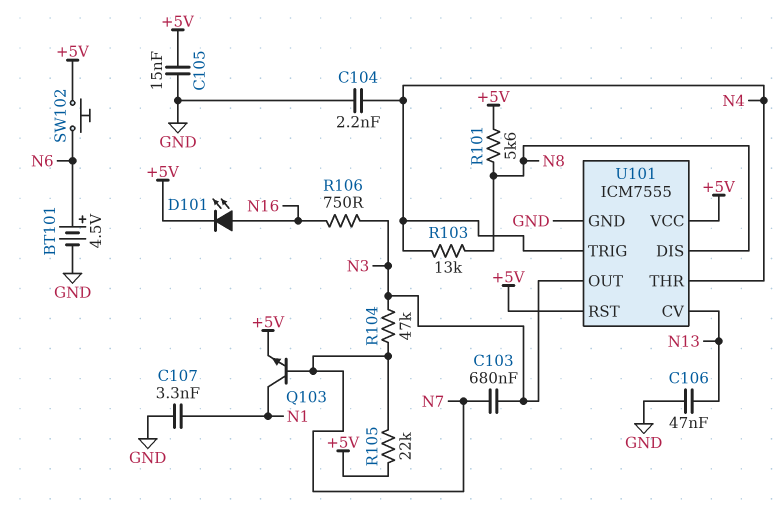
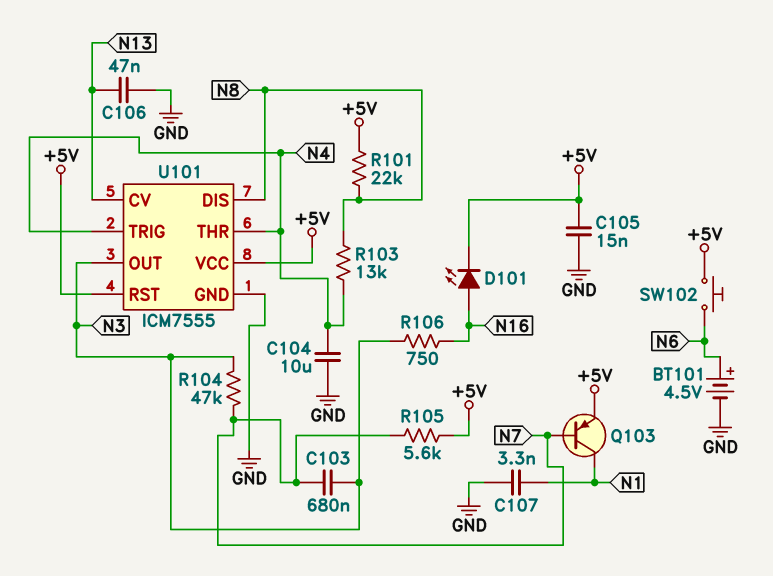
C104: 2.2nF (GND, N4) -> 10uF (GND, N4)
Q103: NPN (B N7, C N1, E +5V) -> PNP (B N7, C N1, E +5V)
R101: 5.6k (+5V, N8) -> 22k (+5V, N8)
R105: 22k (+5V, N7) -> 5.6k (+5V, N7)

